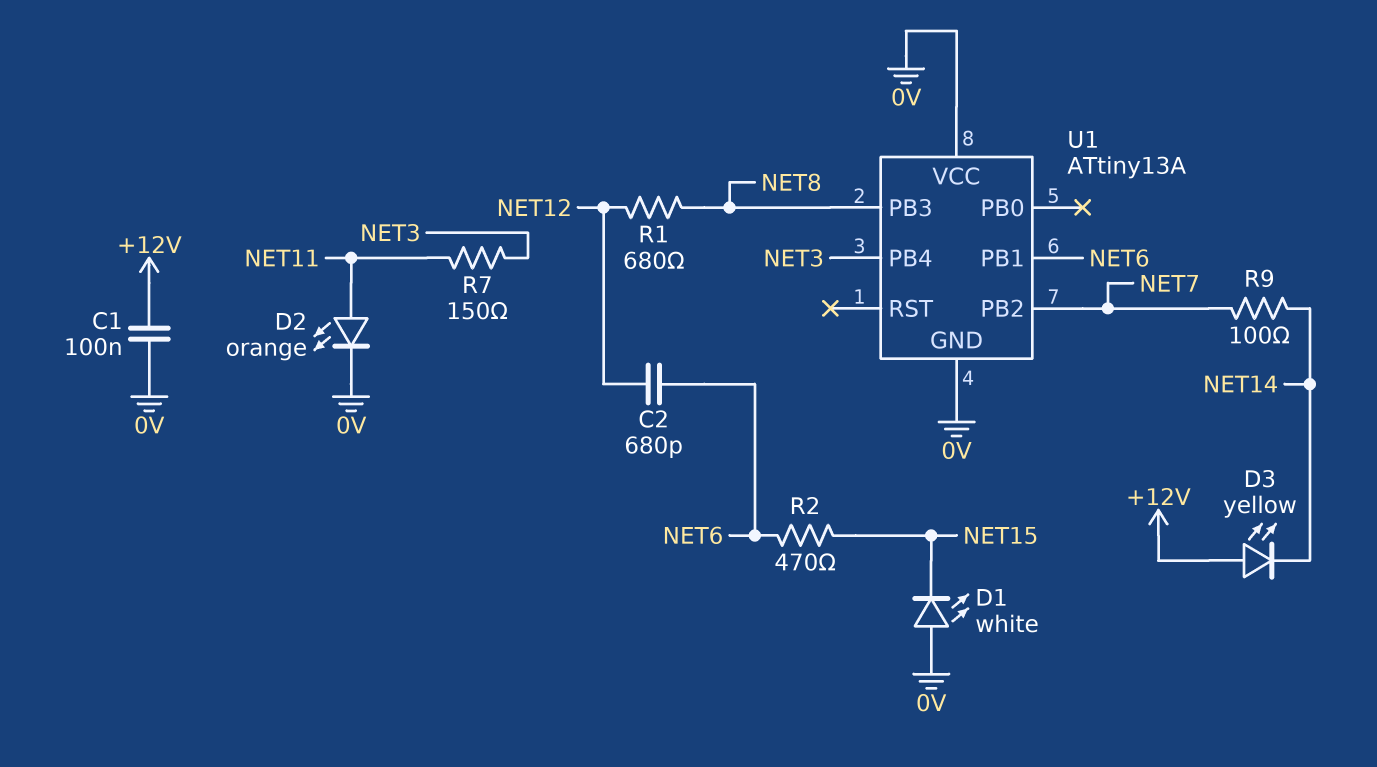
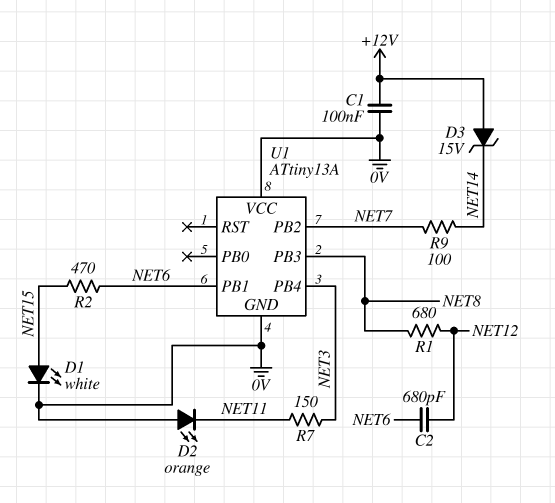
D1: LED white (A 0V, K NET15) -> LED white (A NET15, K 0V)
D2: LED orange (A NET11, K 0V) -> LED orange (A 0V, K NET11)
D3: LED yellow (A +12V, K NET14) -> zener 15V (A +12V, K NET14)

